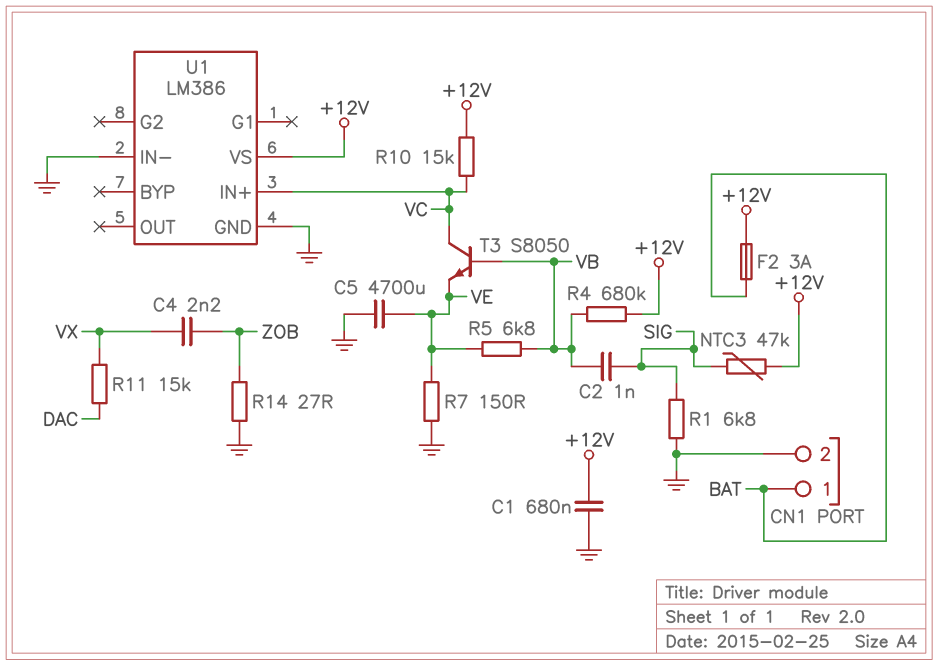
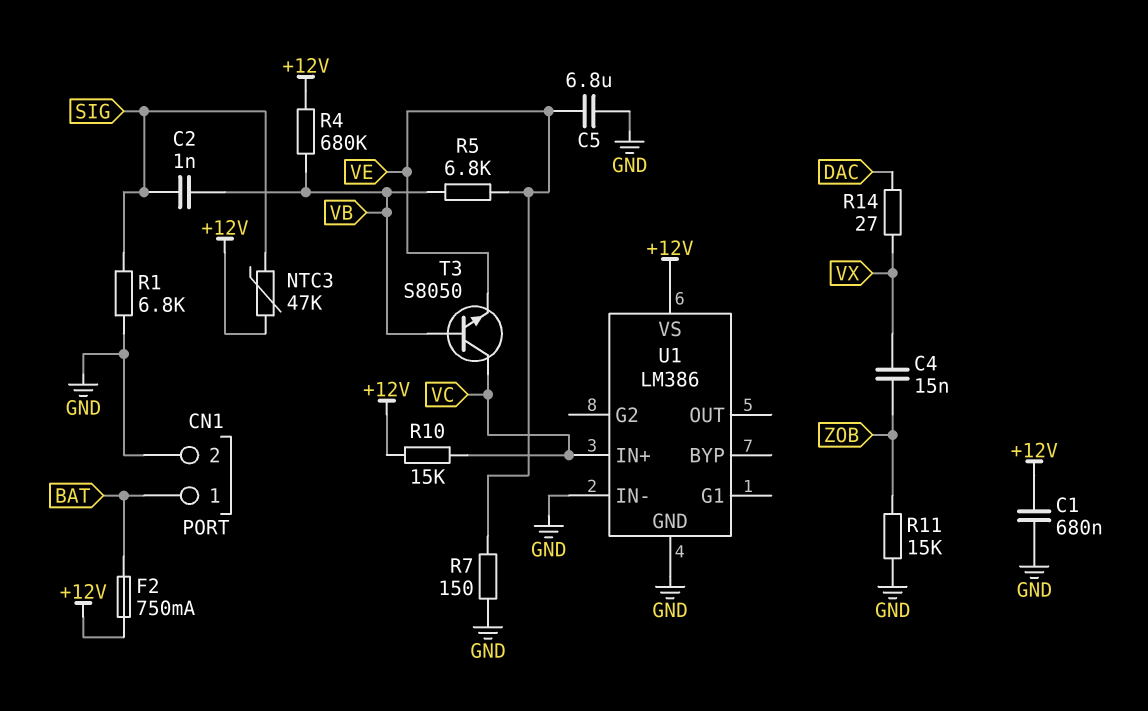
C4: 2.2nF (VX, ZOB) -> 15nF (VX, ZOB)
C5: 4700uF (GND, VE) -> 6.8uF (GND, VE)
F2: 3A (+12V, BAT) -> 750mA (+12V, BAT)
R11: 15k (DAC, VX) -> 15k (GND, ZOB)
R14: 27 (GND, ZOB) -> 27 (DAC, VX)

